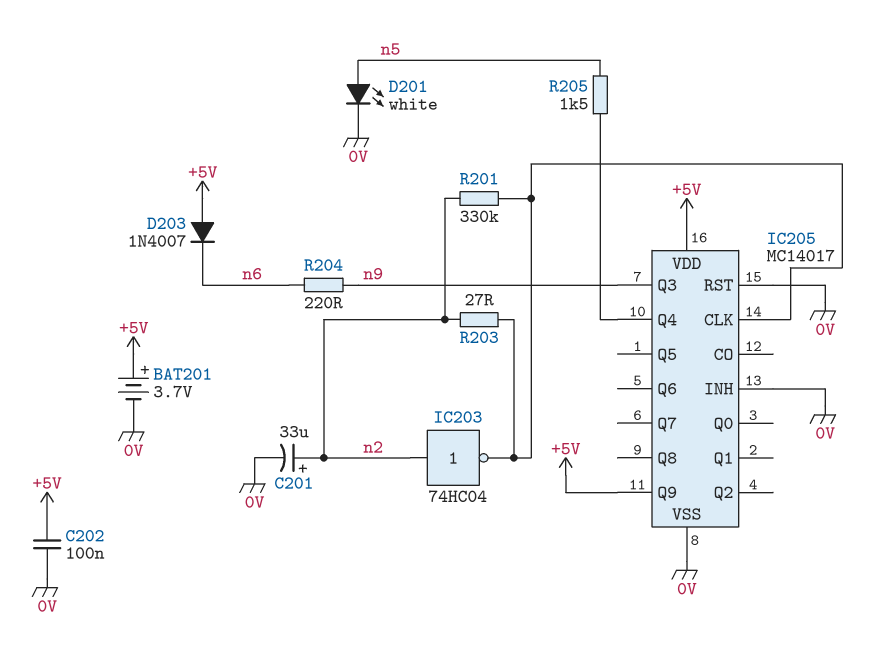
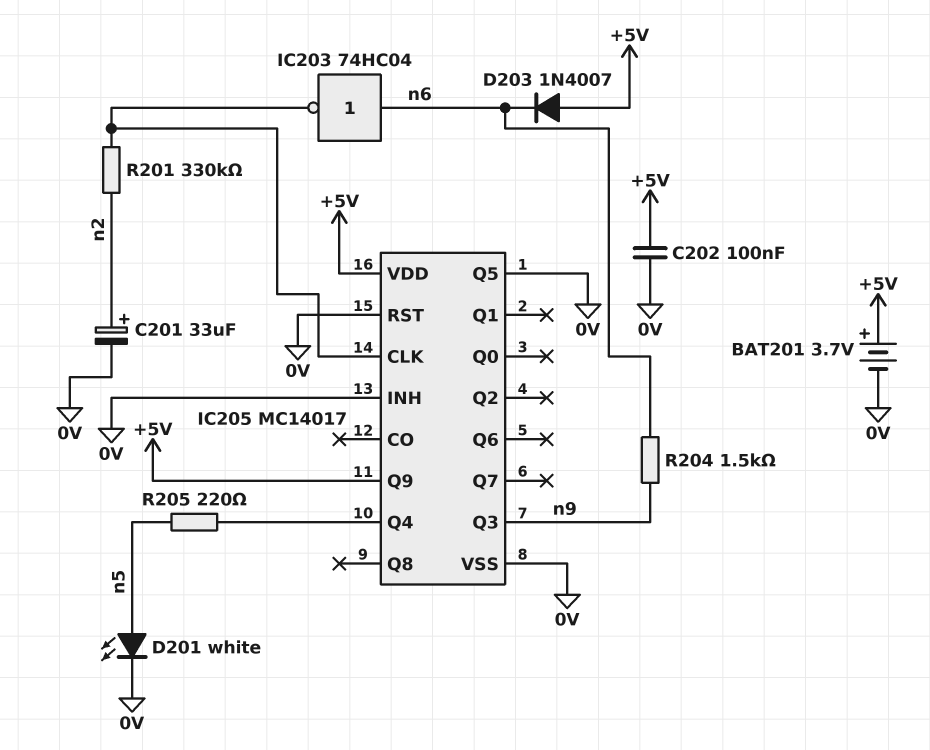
IC203: NOT 74HC04 (in n2, out IC205/CLK) -> NOT 74HC04 (in n6, out IC205/CLK)
IC205 pin Q5: none -> 0V
R203: 27 (IC205/CLK, n2) -> none
R204: 220 (n6, n9) -> 1.5k (n6, n9)
R205: 1.5k (IC205/Q4, n5) -> 220 (IC205/Q4, n5)

